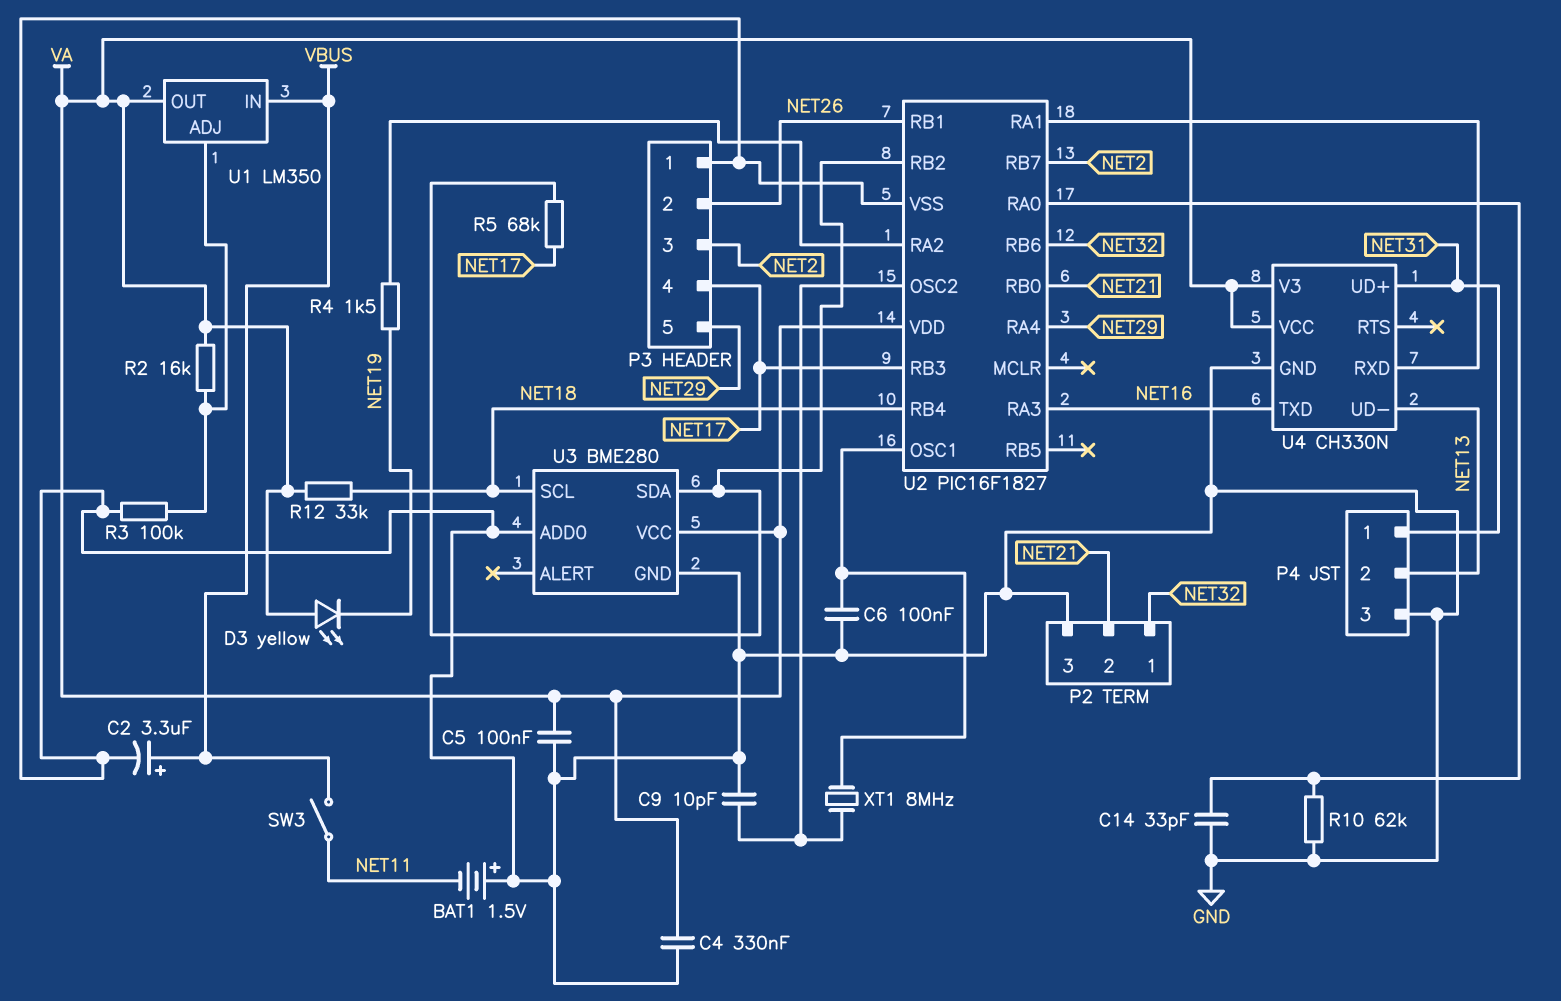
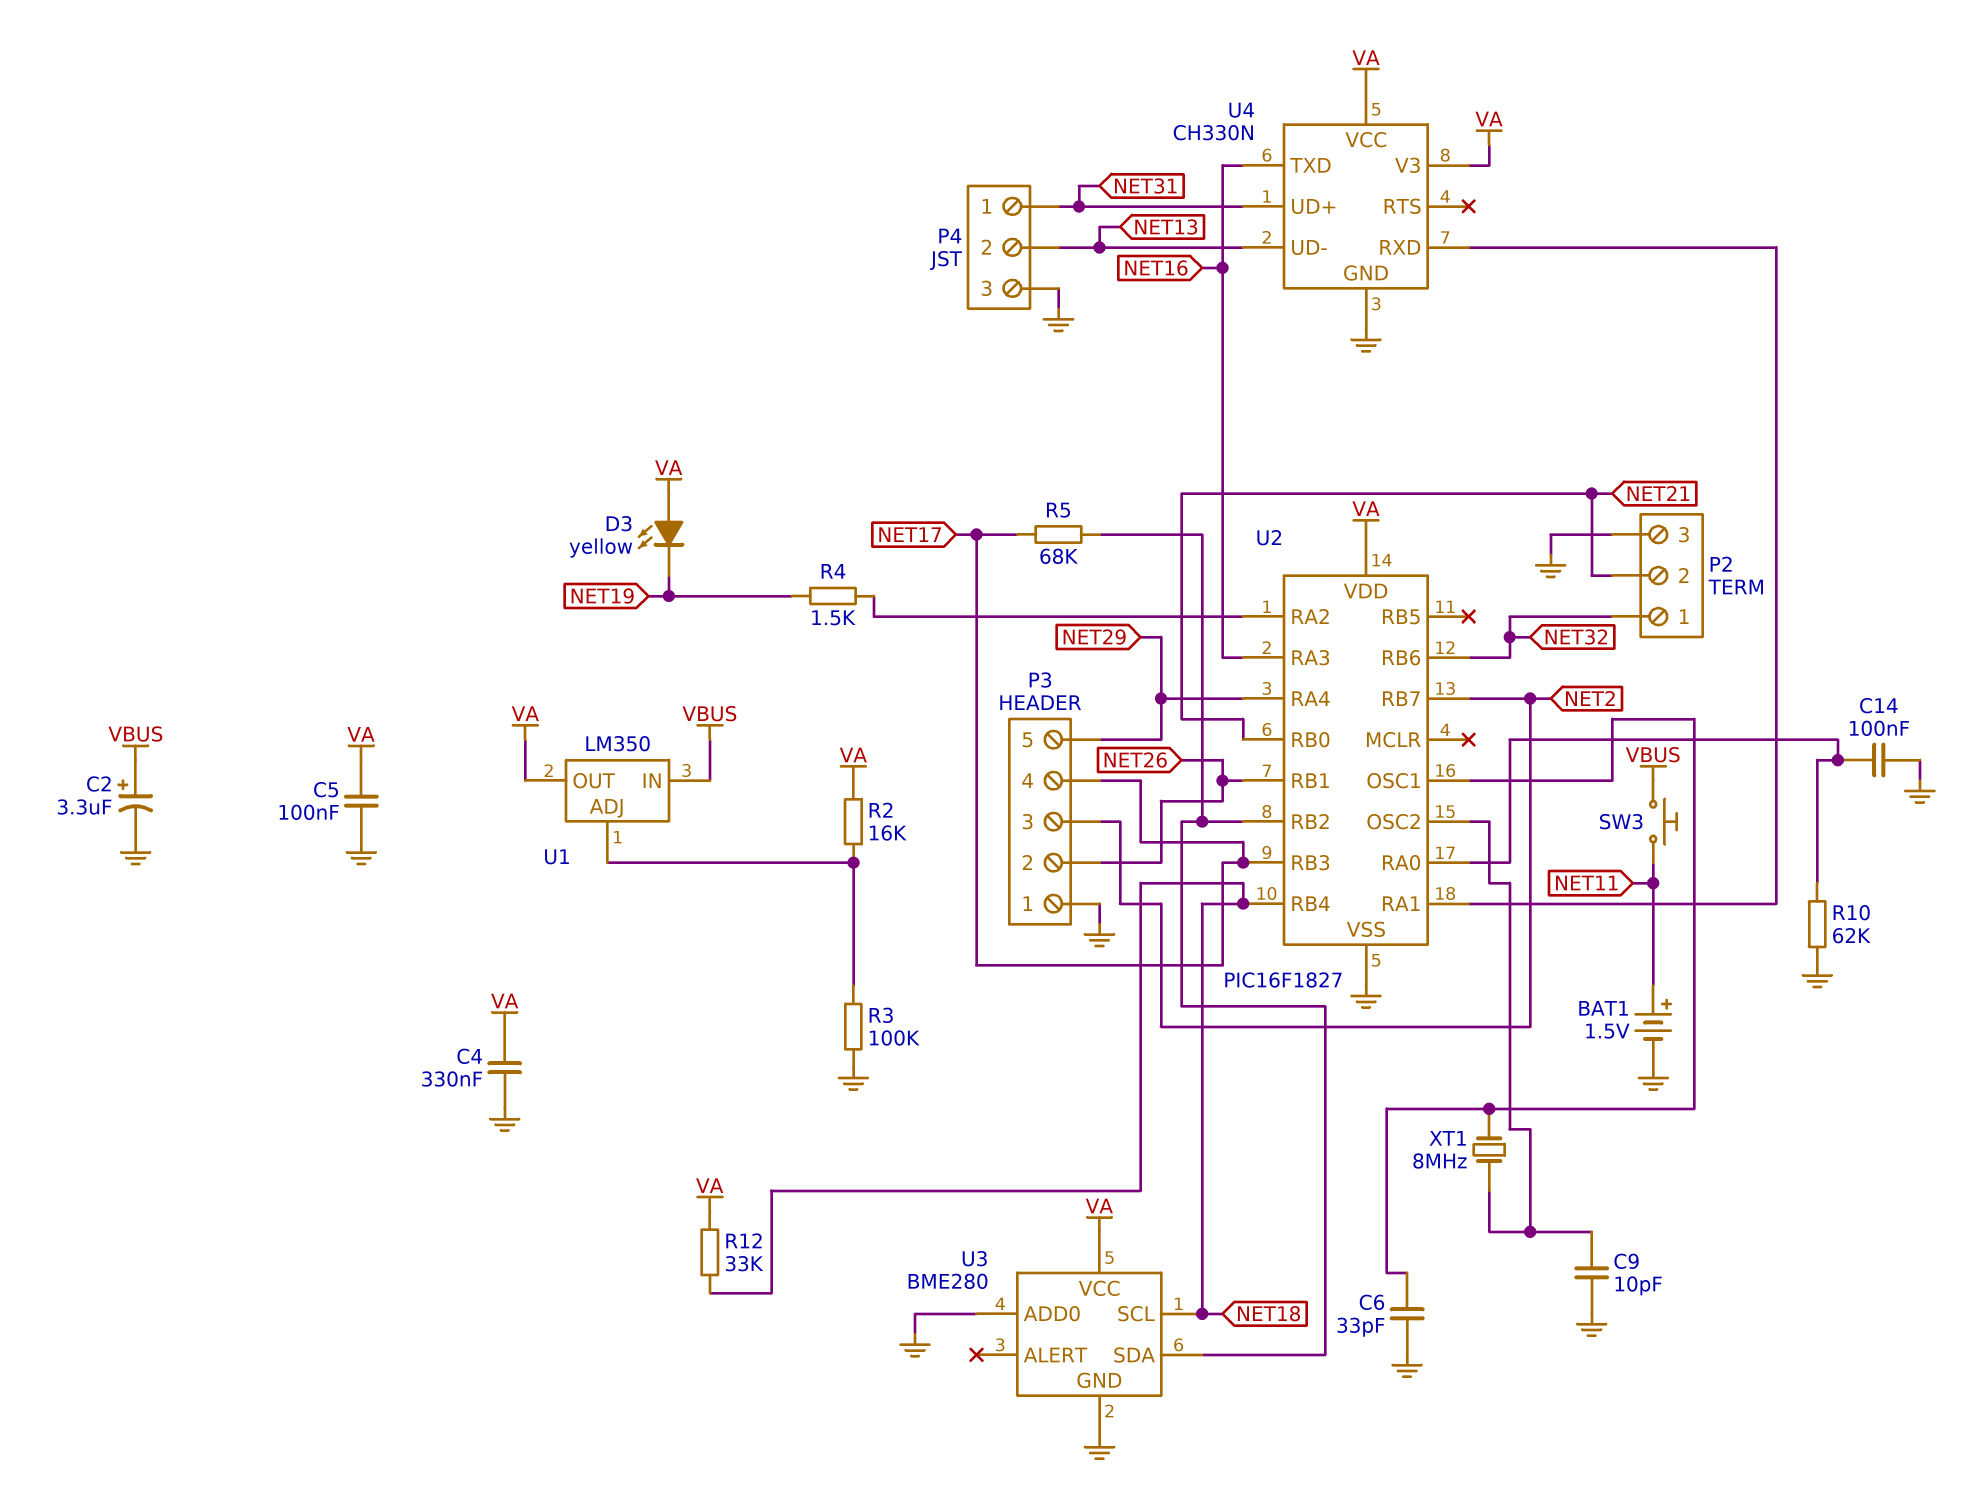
BAT1: 1.5V (plus GND, minus NET11) -> 1.5V (plus NET11, minus GND)
C6: 100nF (GND, U2/OSC1) -> 33pF (GND, U2/OSC1)
C14: 33pF (GND, U2/RA0) -> 100nF (GND, U2/RA0)
SW3: switch (NET11, VBUS) -> button (NET11, VBUS)

